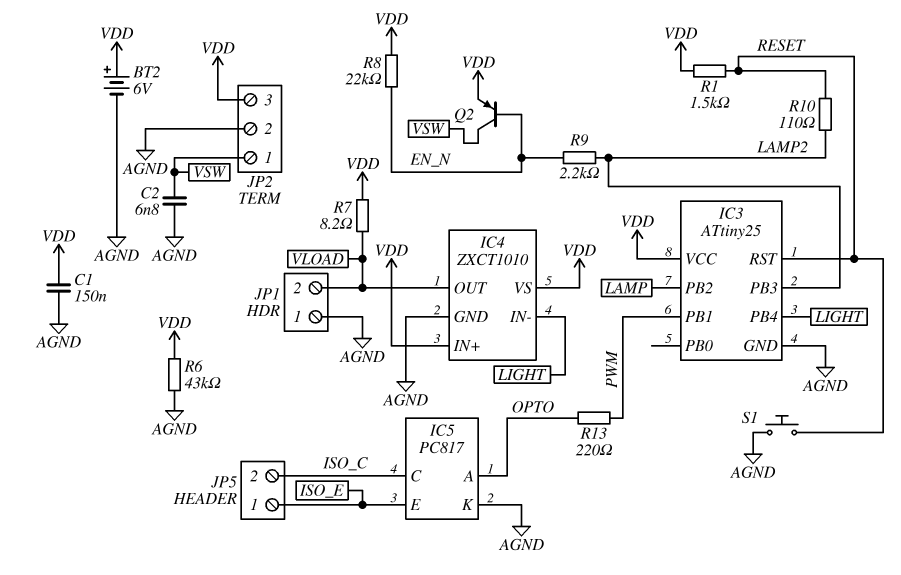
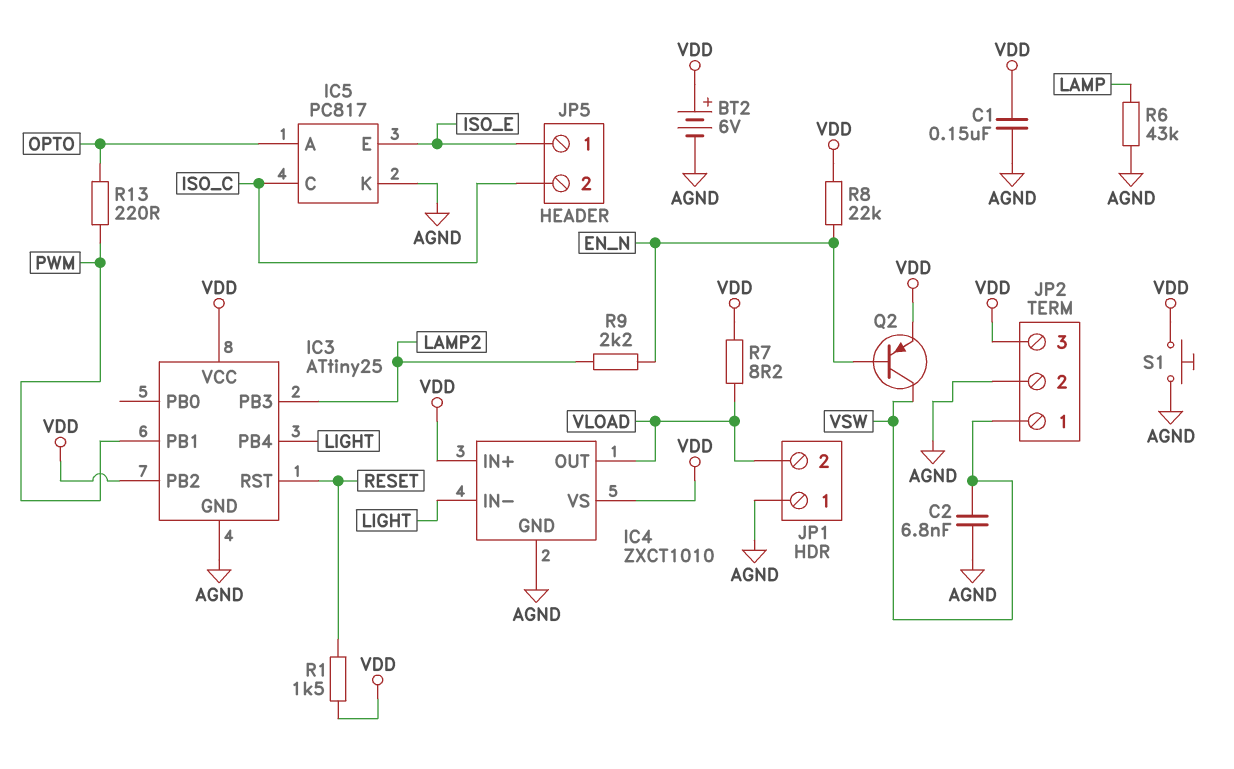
IC3 pin PB2: LAMP -> VDD
R6: 43k (AGND, VDD) -> 43k (AGND, LAMP)
R10: 110 (LAMP2, RESET) -> none
S1: button (AGND, RESET) -> button (AGND, VDD)

